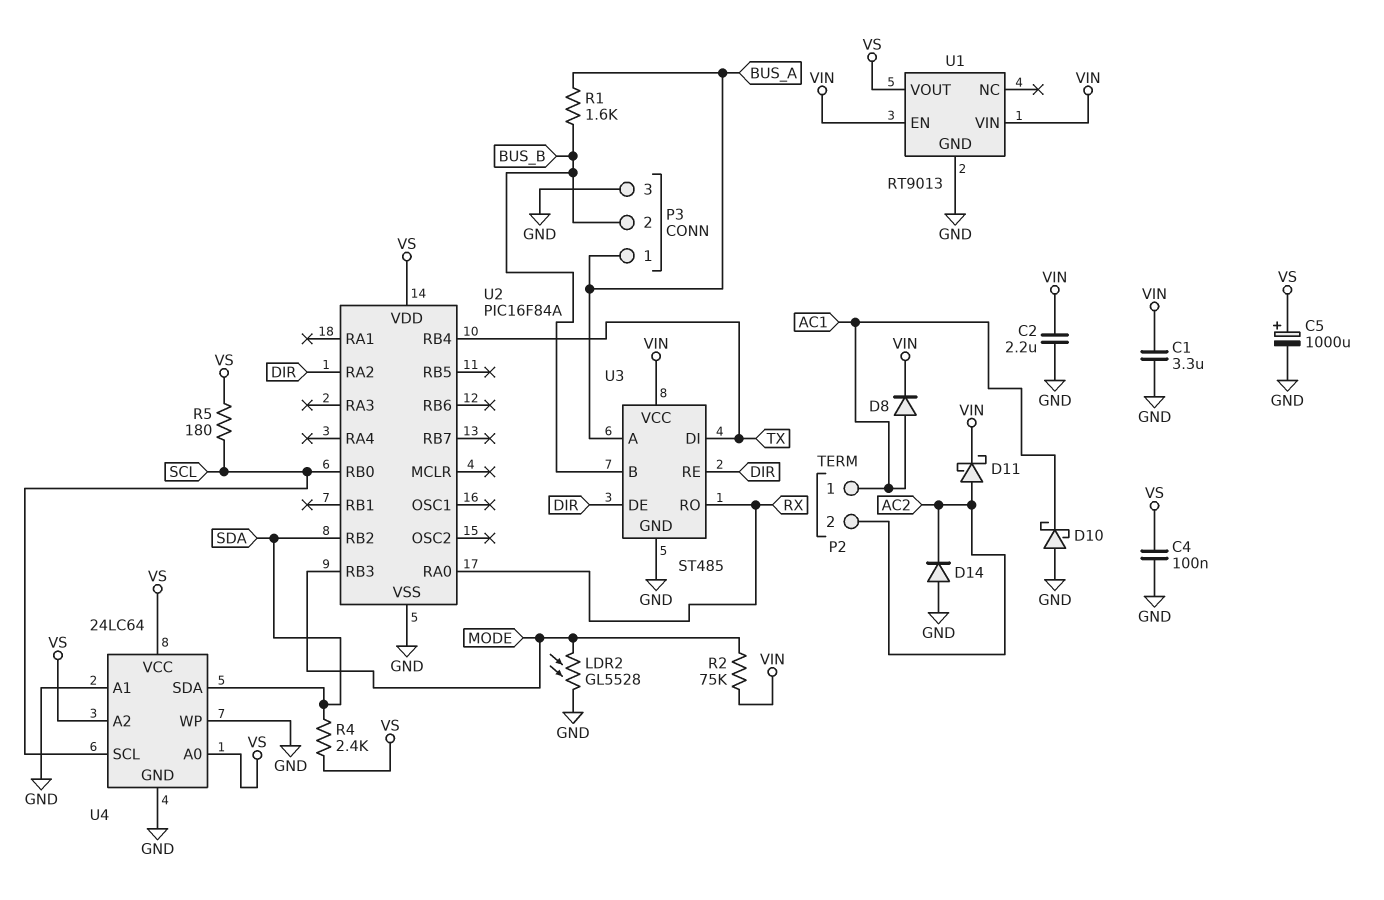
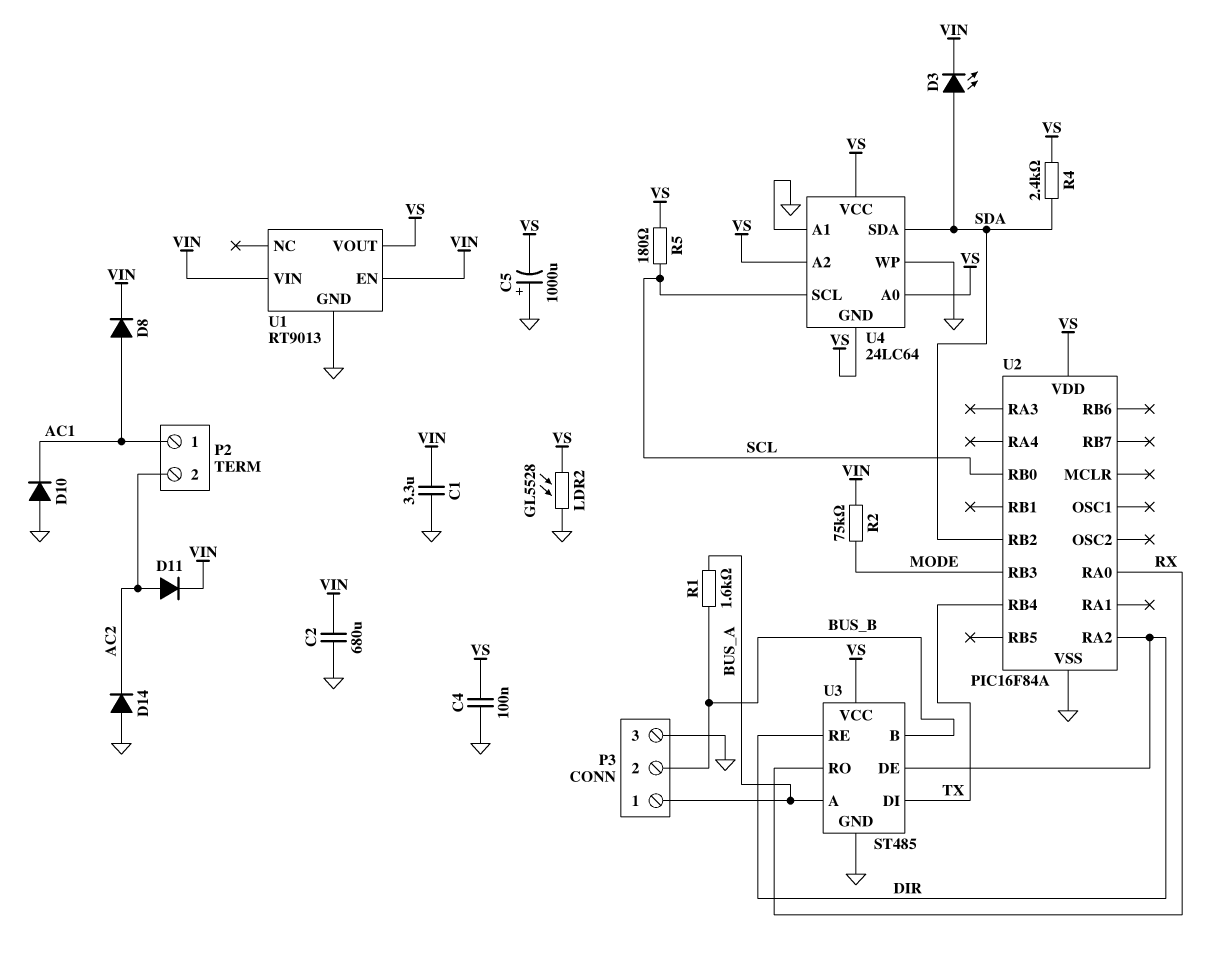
C2: 2.2uF (GND, VIN) -> 680uF (GND, VIN)
C5: 1000uF (plus VS, minus GND) -> 1000uF (plus GND, minus VS)
D3: none -> LED (A SDA, K VIN)
D10: schottky (A GND, K AC1) -> diode (A GND, K AC1)
D11: schottky (A AC2, K VIN) -> diode (A AC2, K VIN)
LDR2: GL5528 (GND, MODE) -> GL5528 (GND, VS)
U3 pin VCC: VIN -> VS
U4 pin GND: GND -> VS

